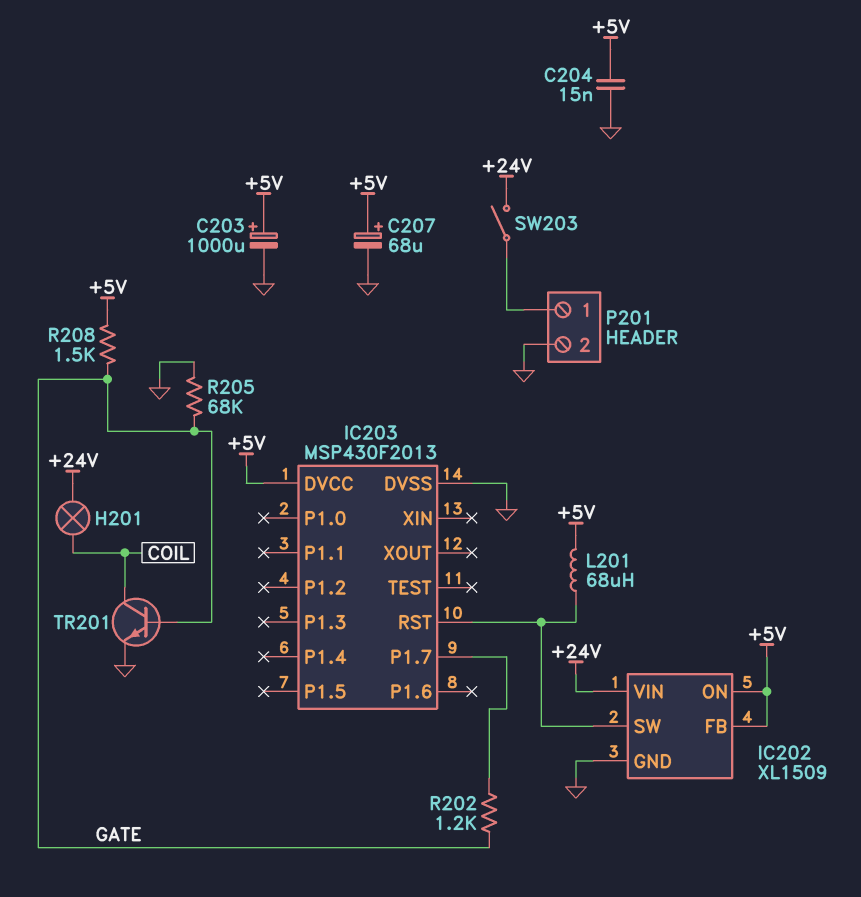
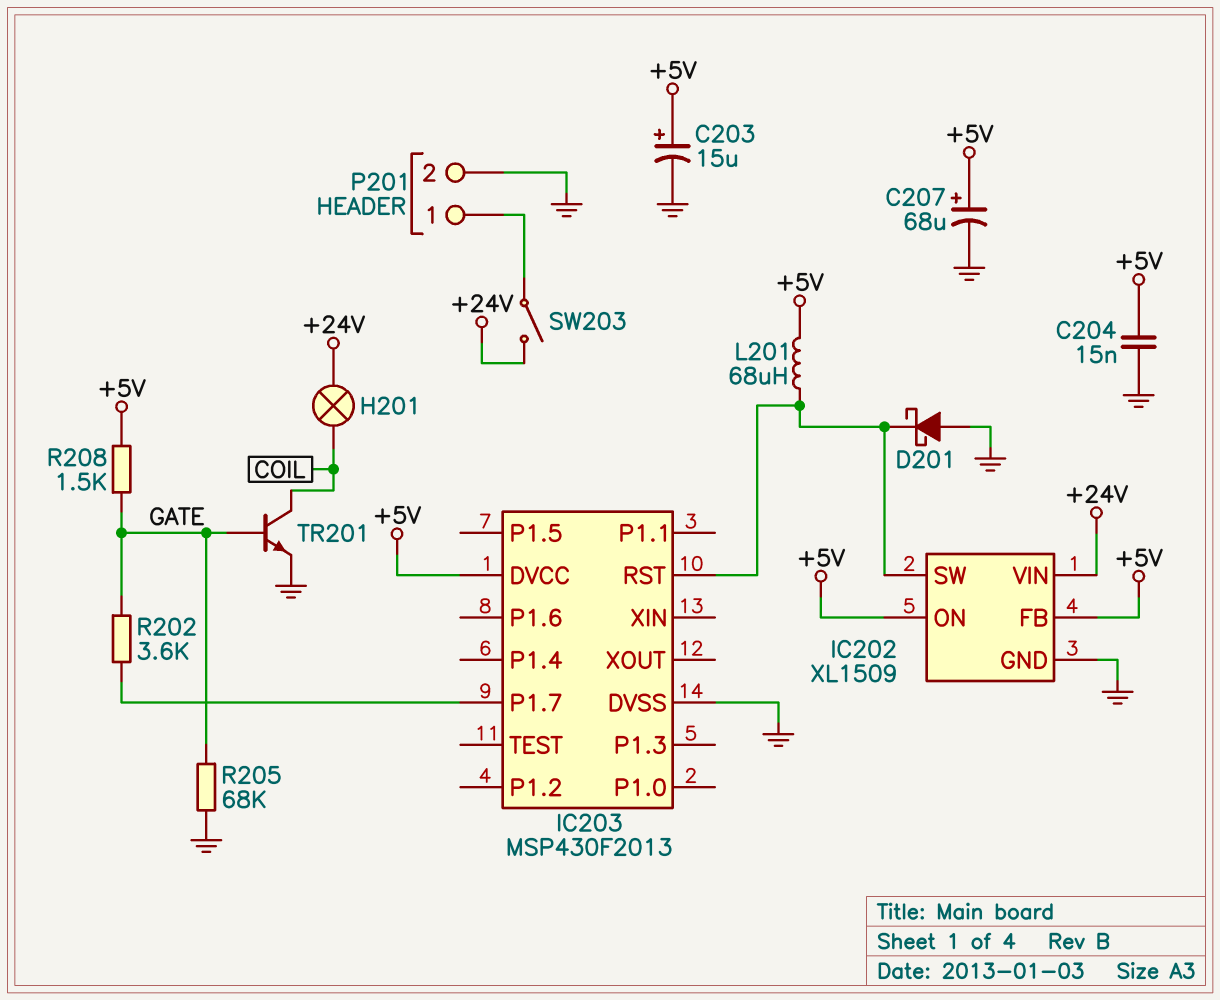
C203: 1000uF (plus +5V, minus GND) -> 15uF (plus +5V, minus GND)
D201: none -> schottky (A GND, K IC202/SW)
R202: 1.2k (GATE, IC203/P1.7) -> 3.6k (GATE, IC203/P1.7)

